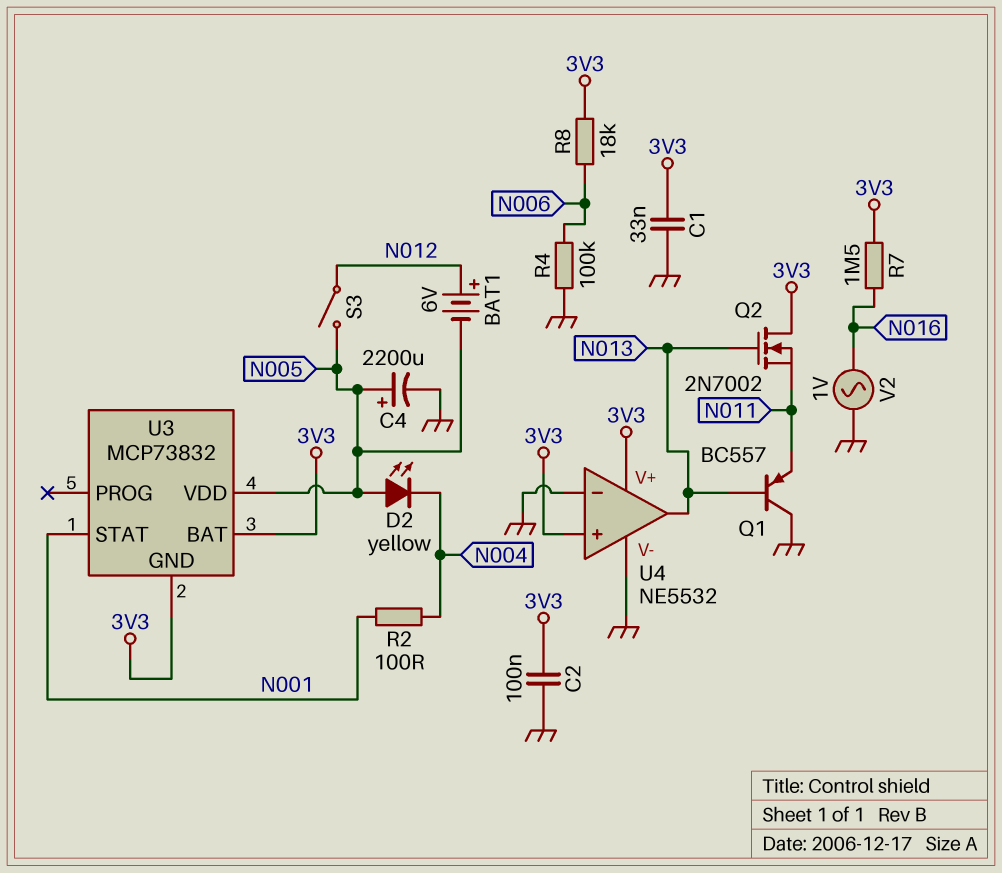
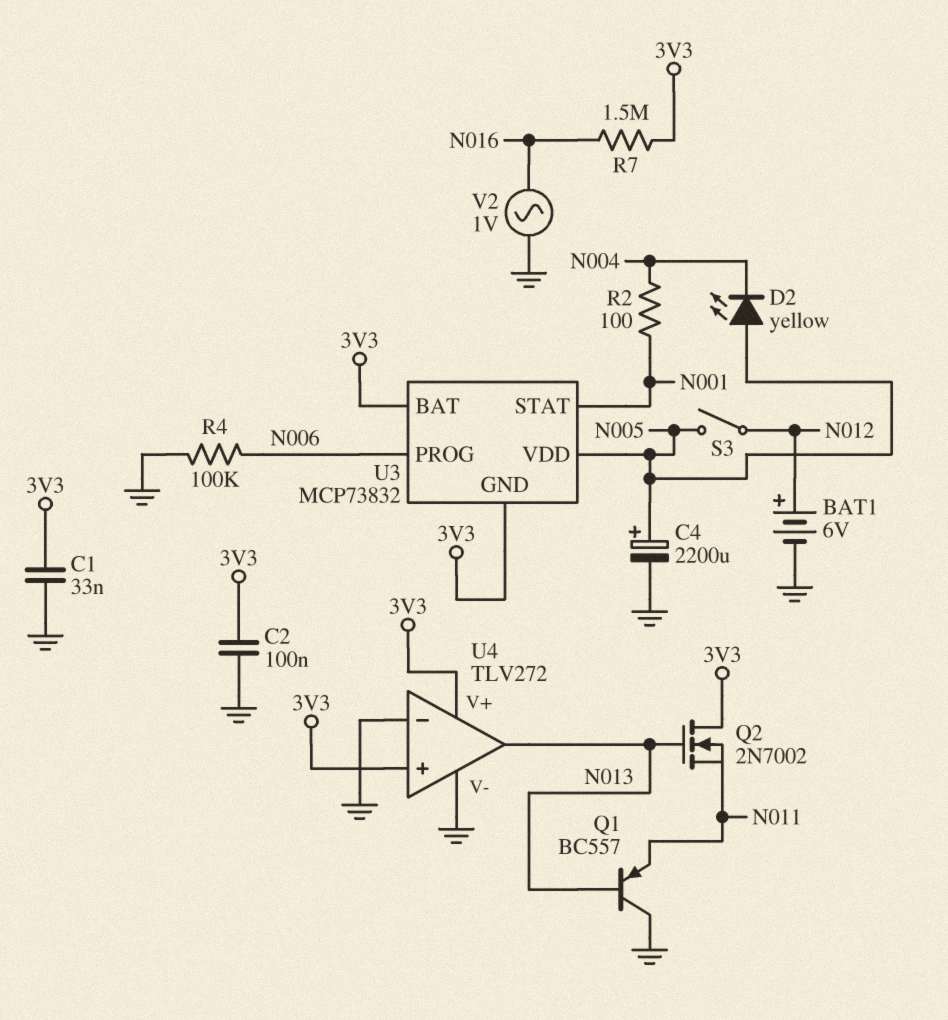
BAT1: 6V (plus N012, minus N005) -> 6V (plus N012, minus GND)
R8: 18k (3V3, N006) -> none
U3 pin PROG: none -> N006
U4: NE5532 -> TLV272

